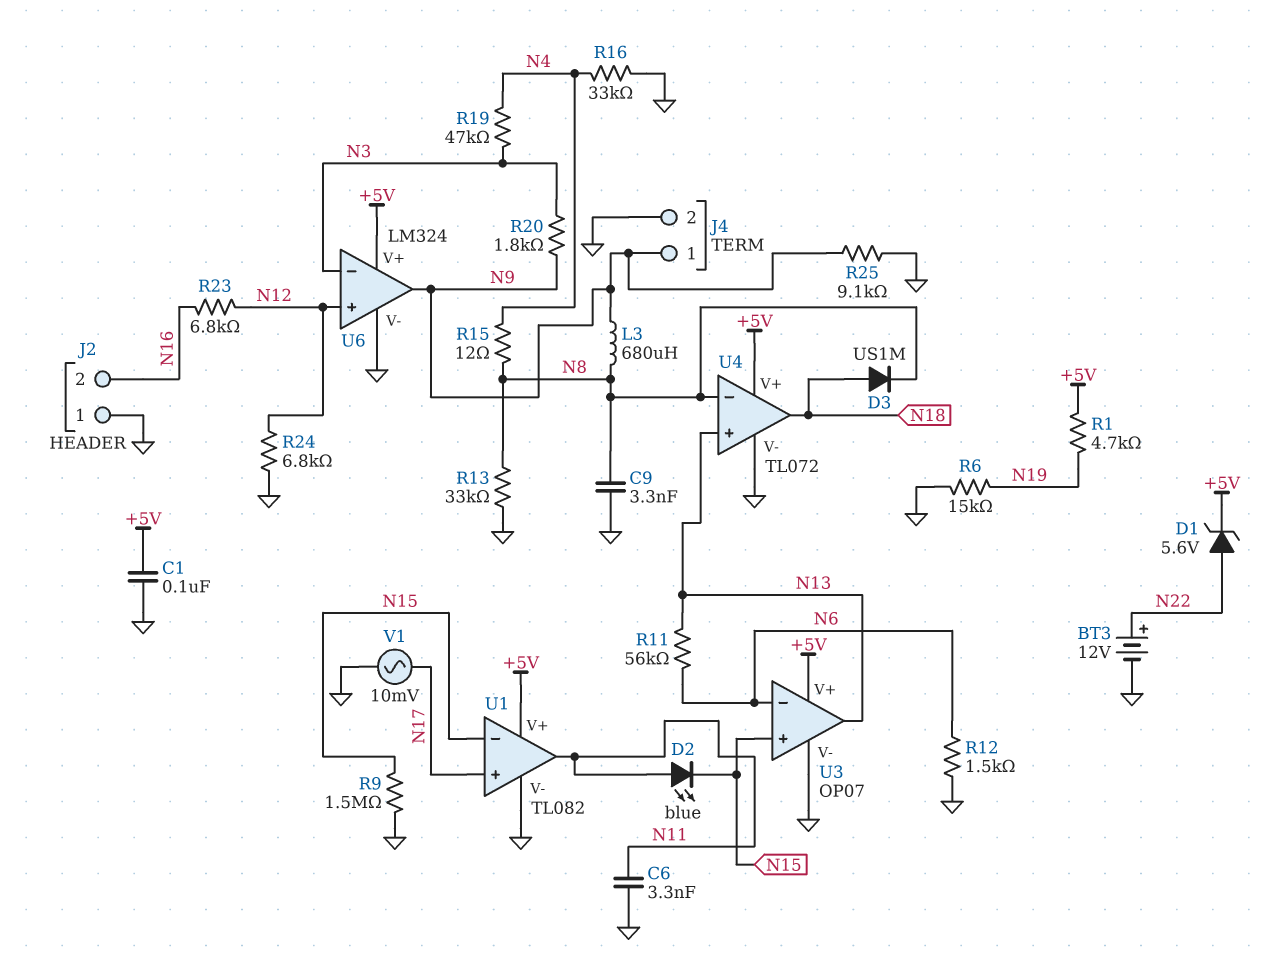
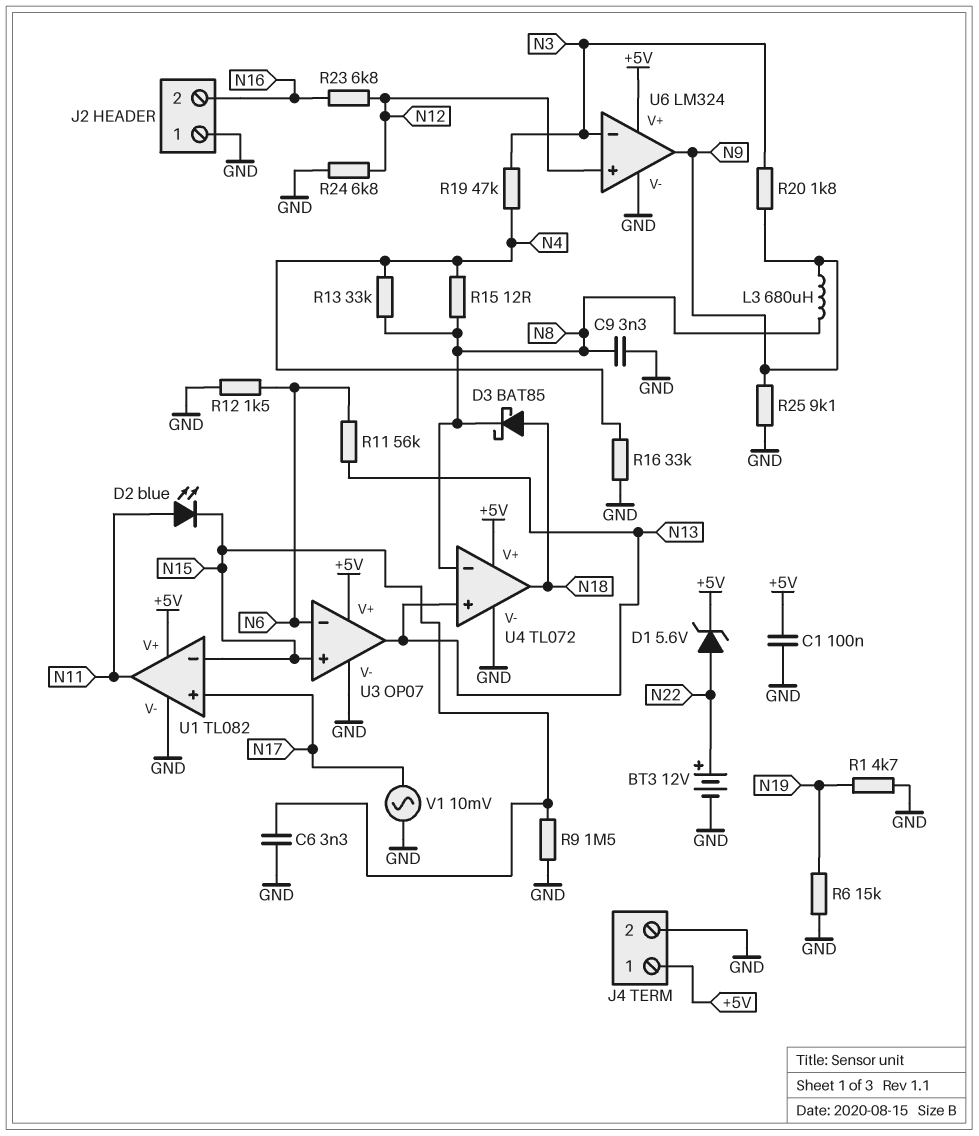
C6: 3.3nF (GND, N11) -> 3.3nF (GND, N15)
D3: diode US1M (A N18, K N8) -> schottky BAT85 (A N18, K N8)
J4 pin 1: N9 -> +5V
R1: 4.7k (+5V, N19) -> 4.7k (GND, N19)
R13: 33k (GND, N8) -> 33k (N4, N8)

